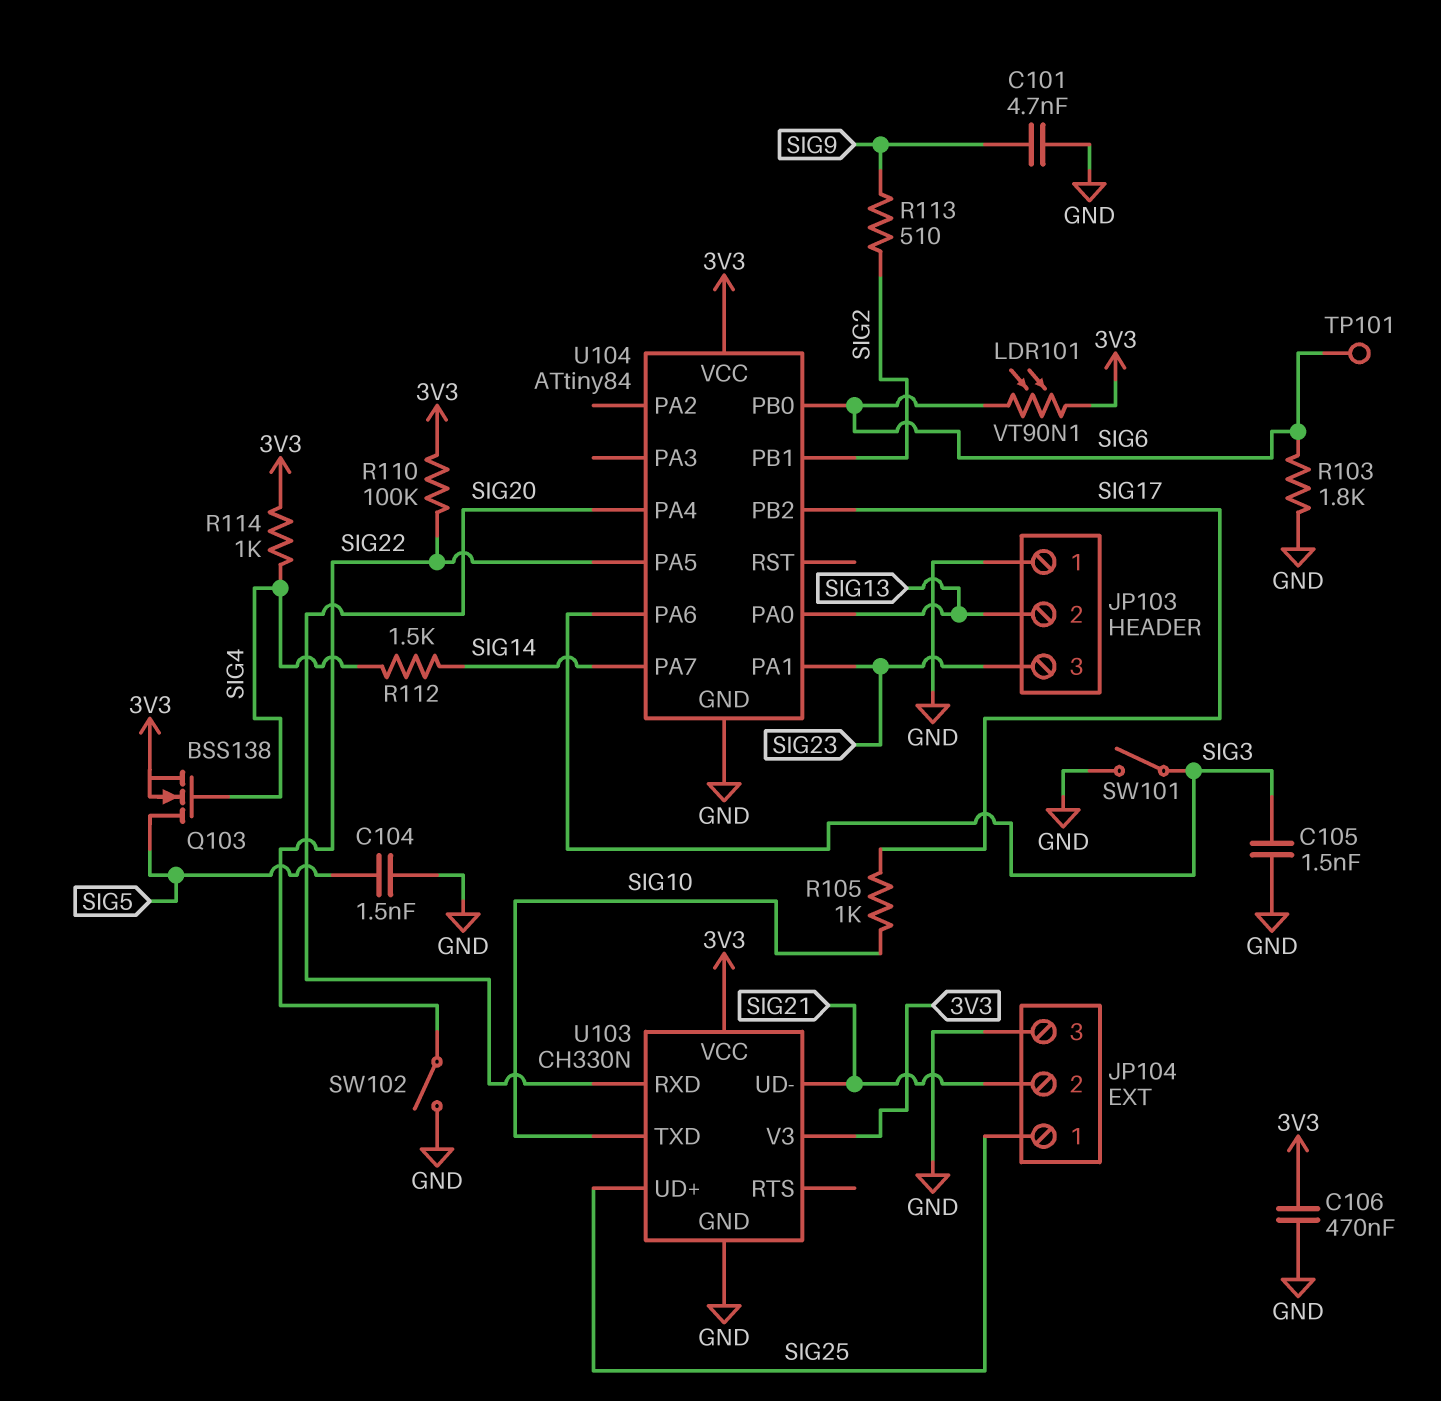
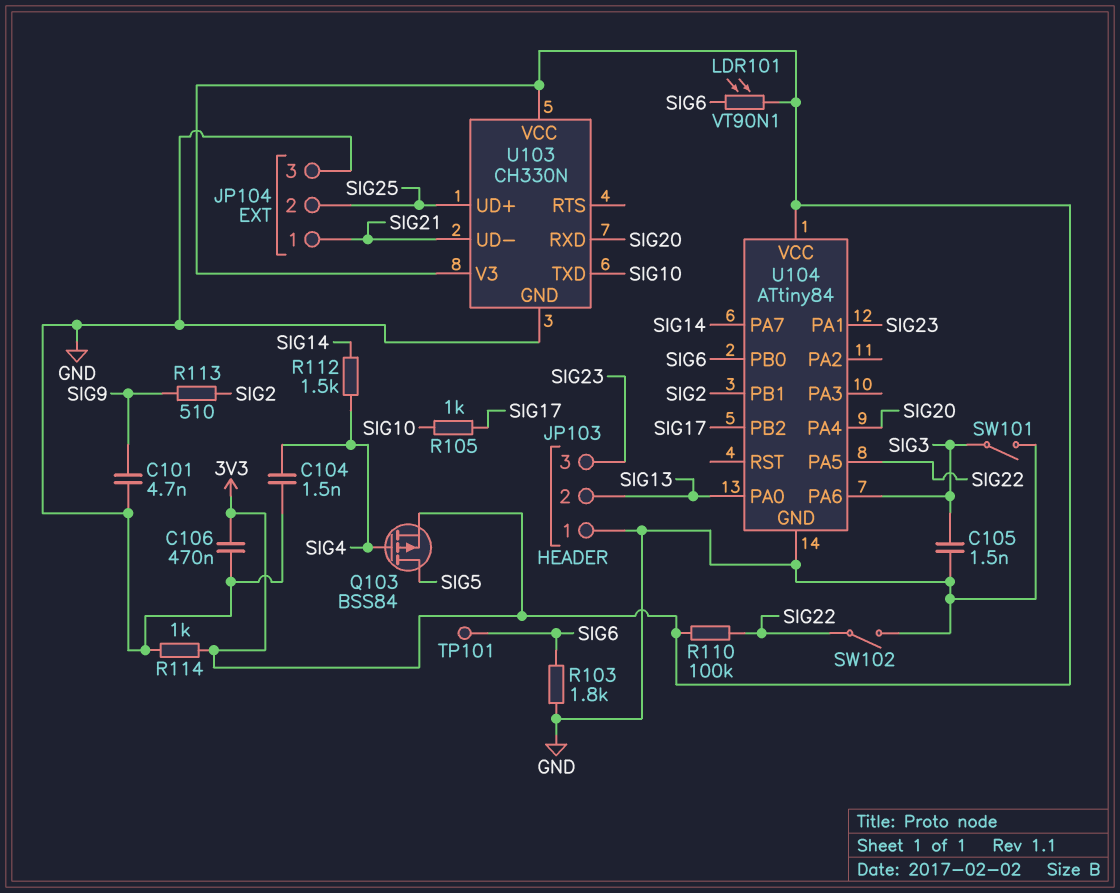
C104: 1.5nF (GND, SIG5) -> 1.5nF (GND, SIG4)
JP104 pin 1: SIG25 -> SIG21
JP104 pin 2: SIG21 -> SIG25
Q103: NMOS BSS138 (G SIG4, D SIG5, S 3V3) -> PMOS BSS84 (G SIG4, D SIG5, S 3V3)
R114: 1k (3V3, SIG4) -> 1k (3V3, GND)

